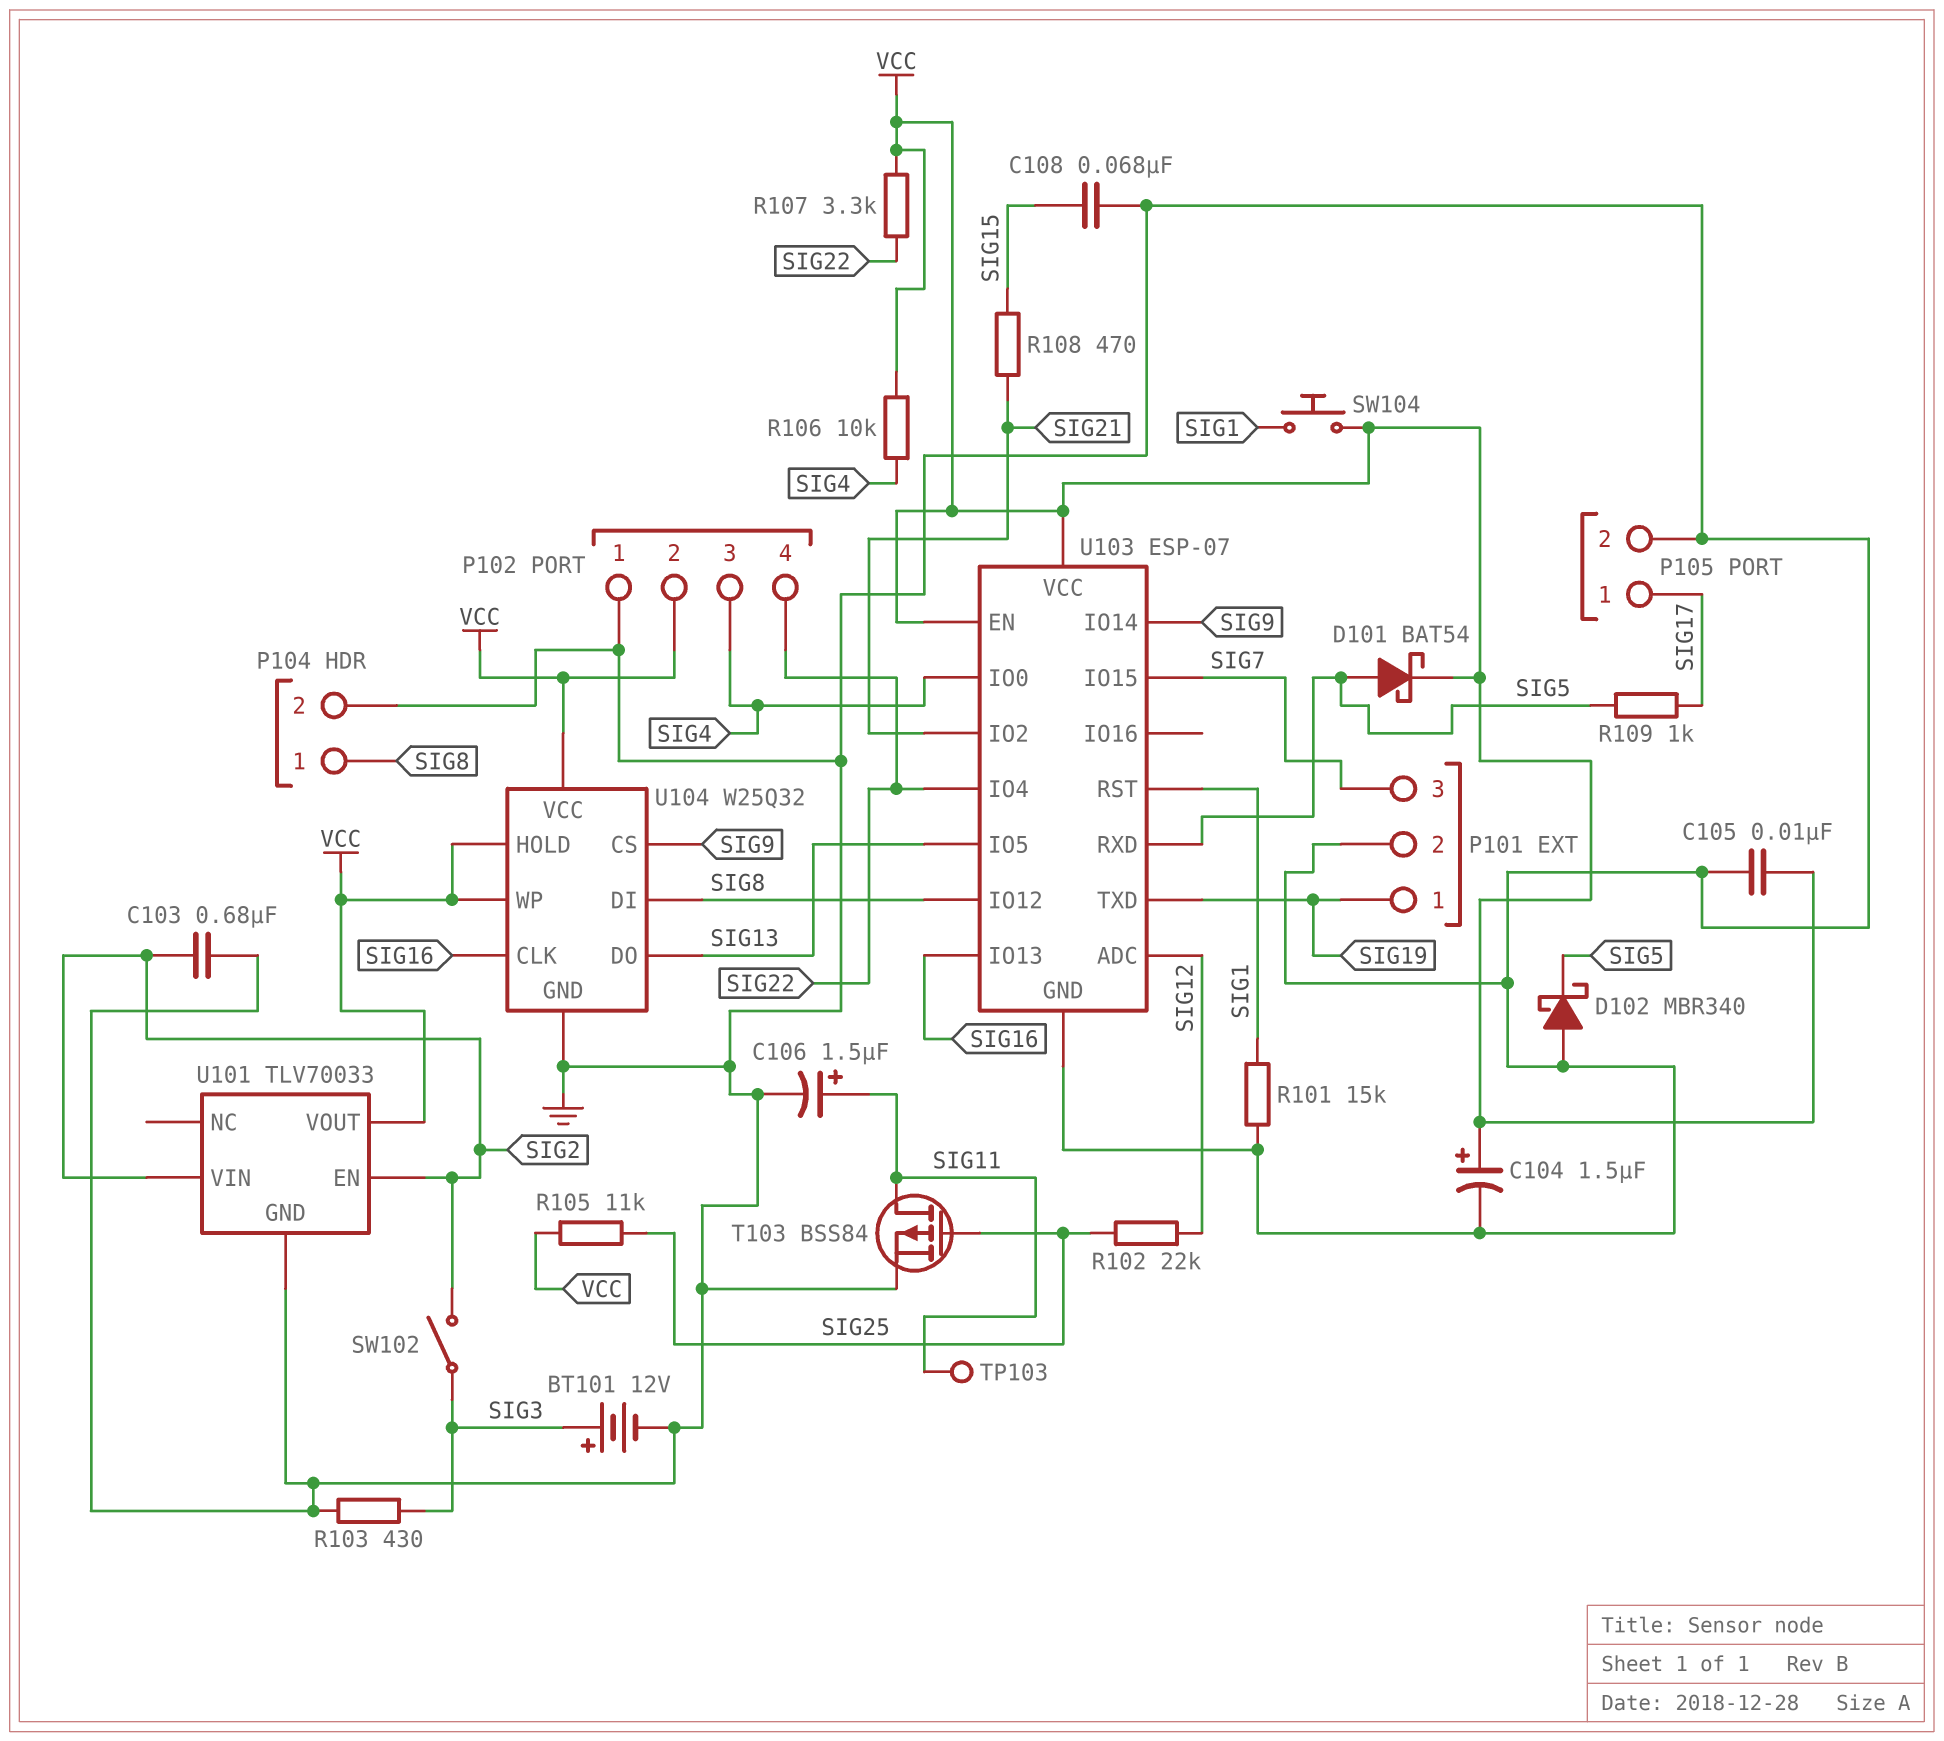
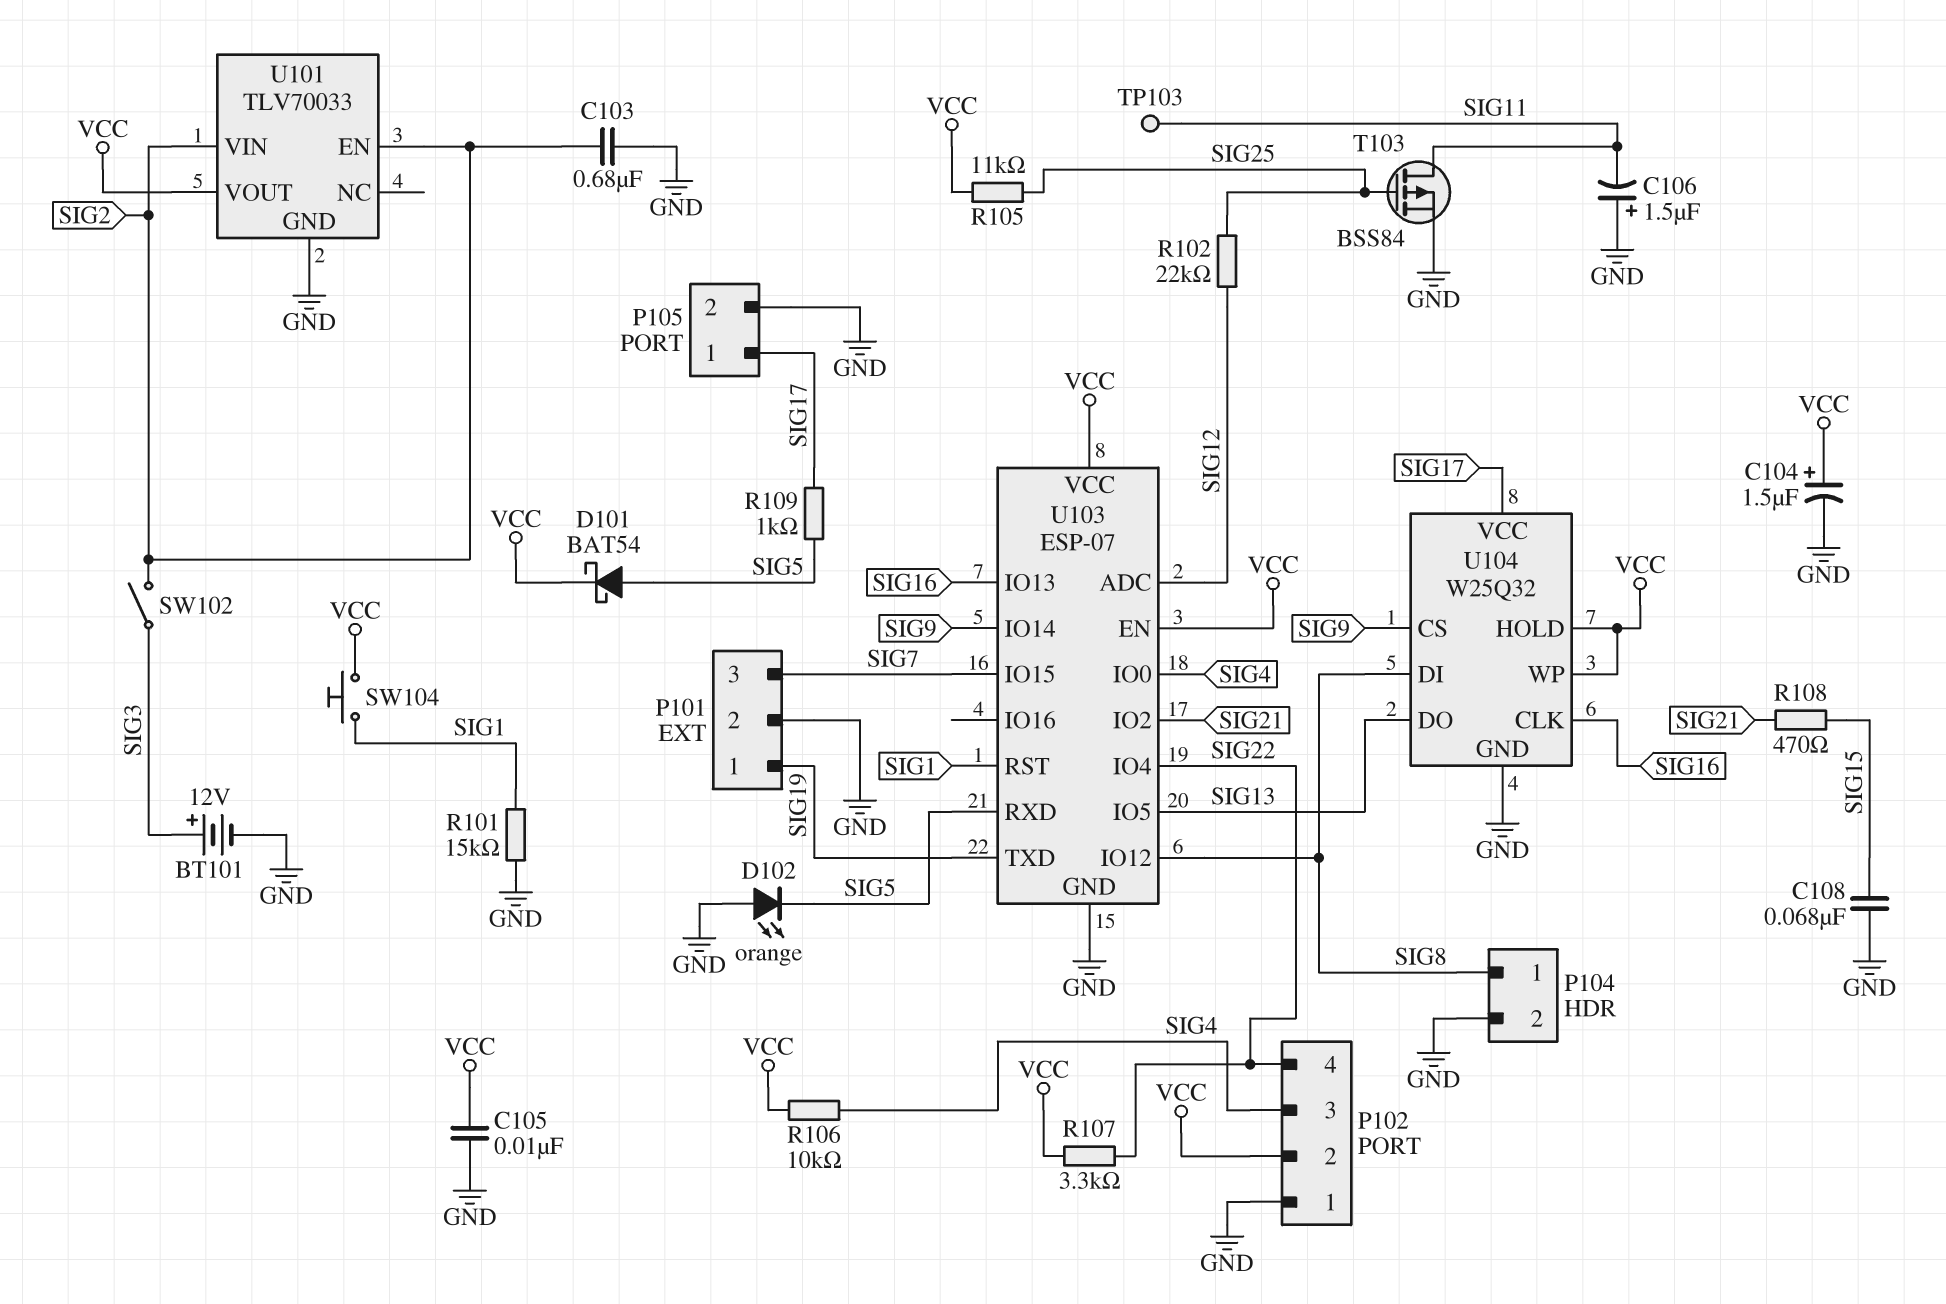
C106: 1.5uF (plus SIG11, minus GND) -> 1.5uF (plus GND, minus SIG11)
D102: schottky MBR340 (A GND, K SIG5) -> LED orange (A GND, K SIG5)
R103: 430 (GND, SIG3) -> none
U104 pin VCC: VCC -> SIG17

